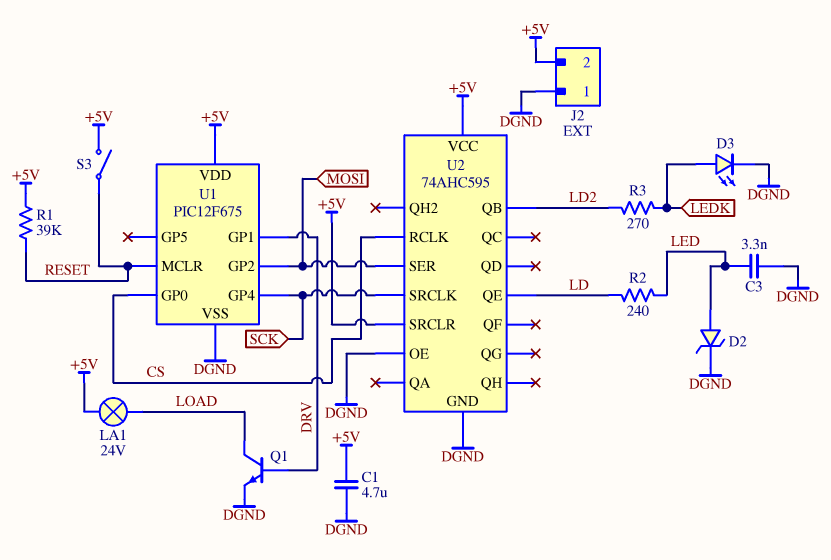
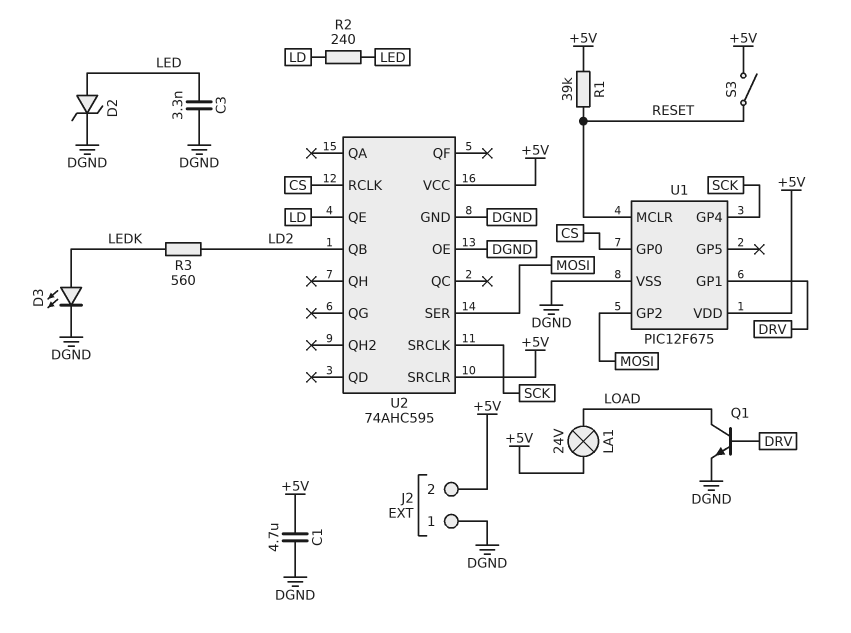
R3: 270 (LD2, LEDK) -> 560 (LD2, LEDK)

